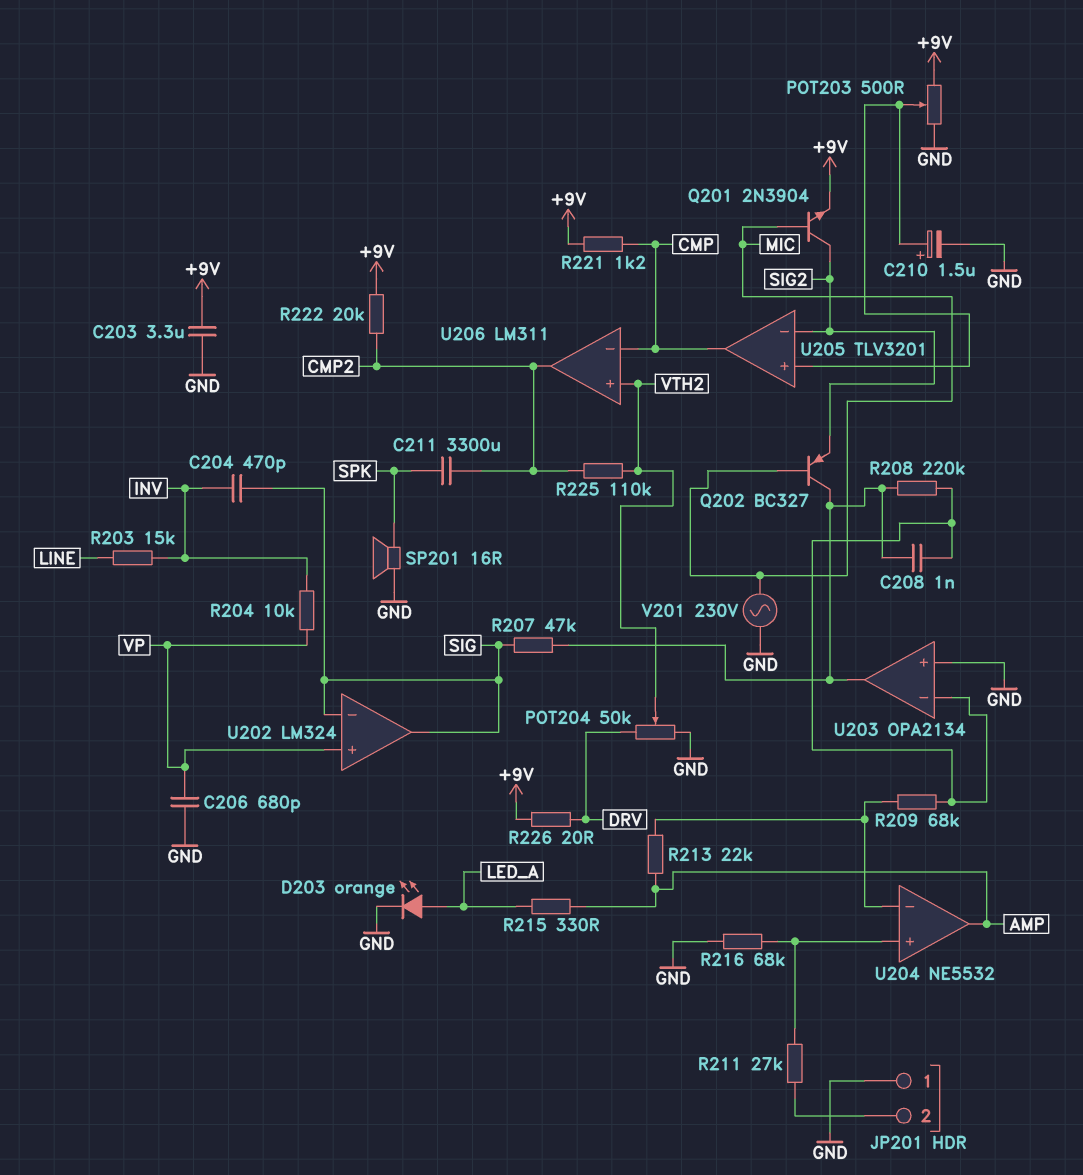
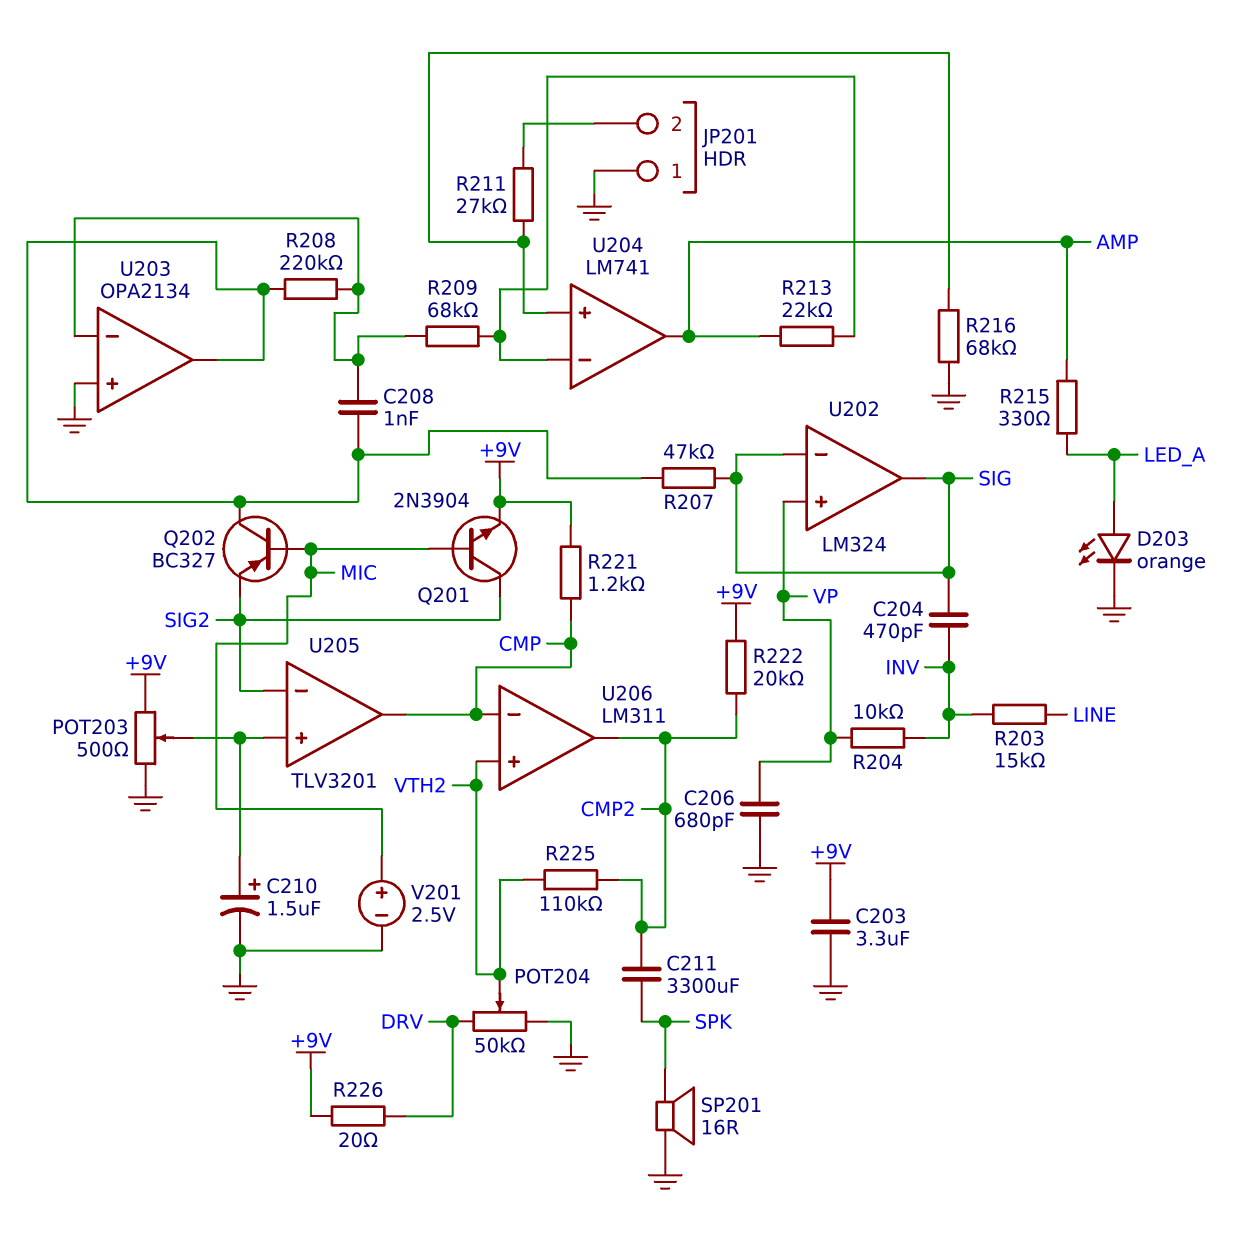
U204: NE5532 -> LM741
V201: AC 230V (GND, MIC) -> 2.5V (plus MIC, minus GND)

